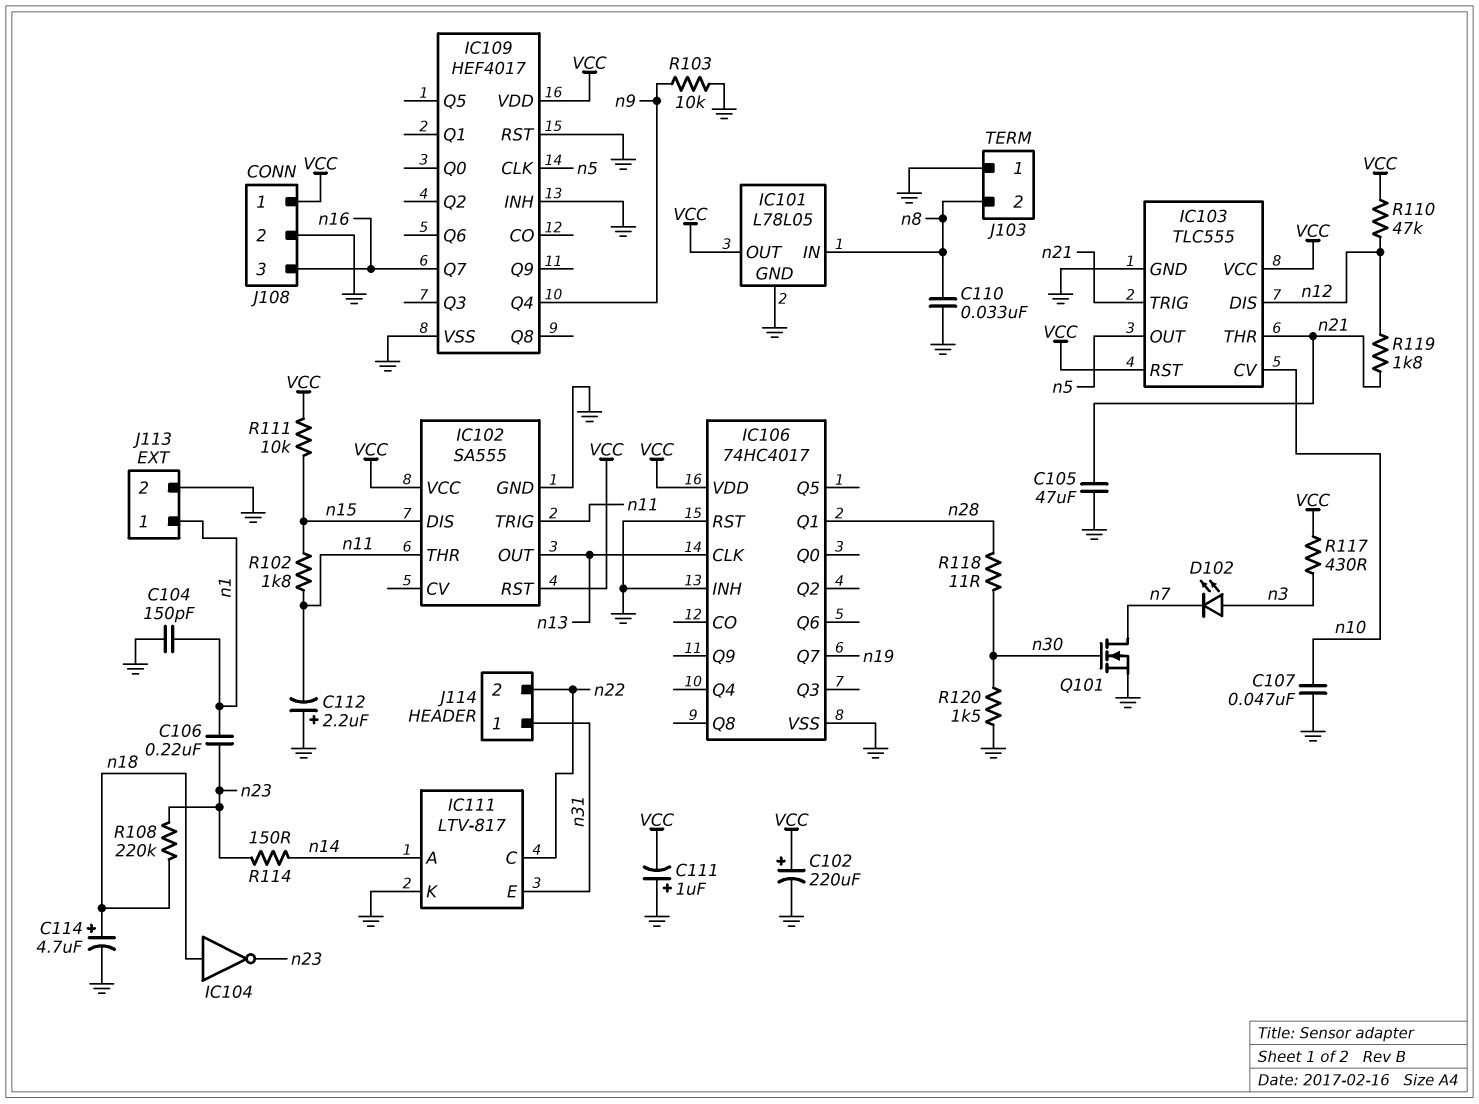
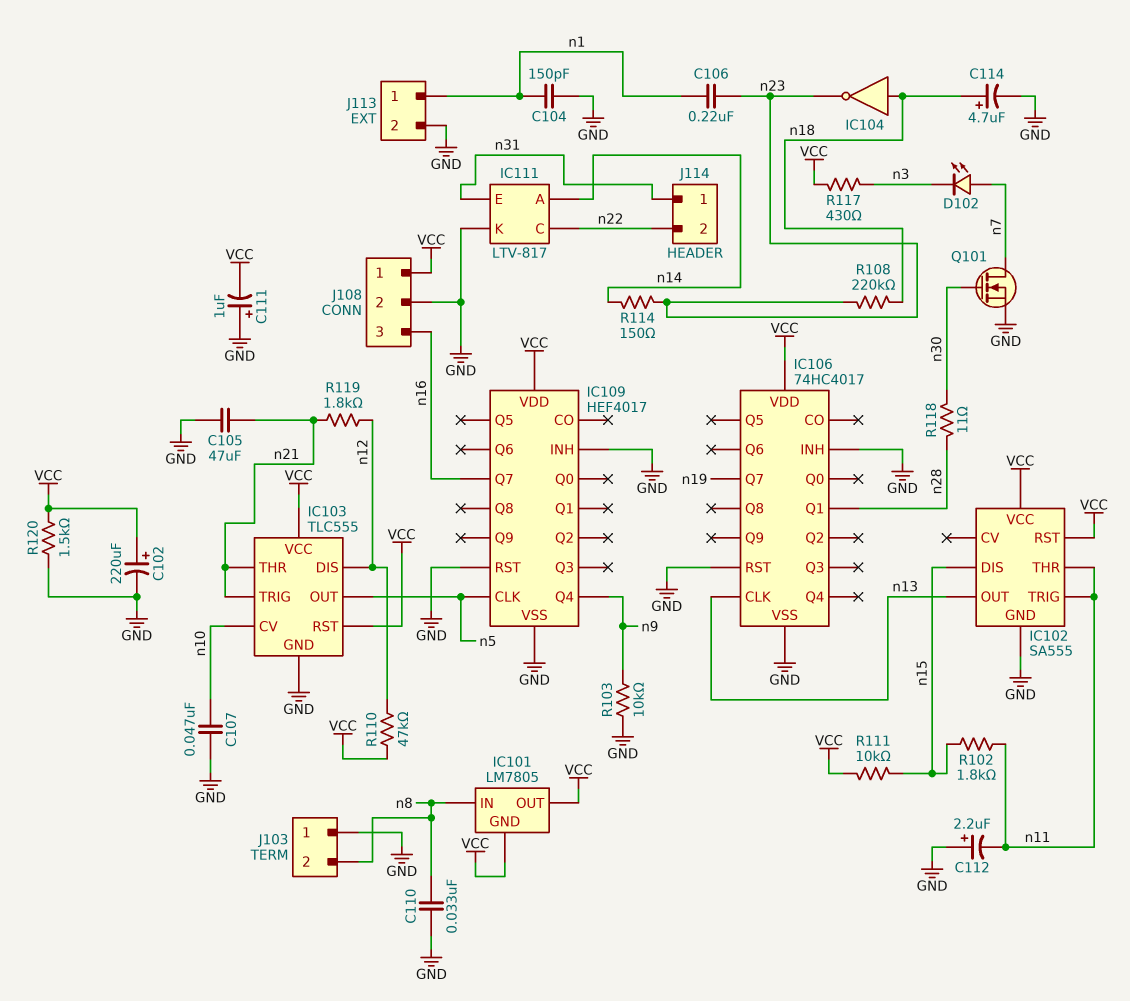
D102: LED (A n3, K n7) -> LED (A n7, K n3)
IC101: L78L05 -> LM7805
IC101 pin GND: GND -> VCC
R120: 1.5k (GND, n30) -> 1.5k (GND, VCC)

